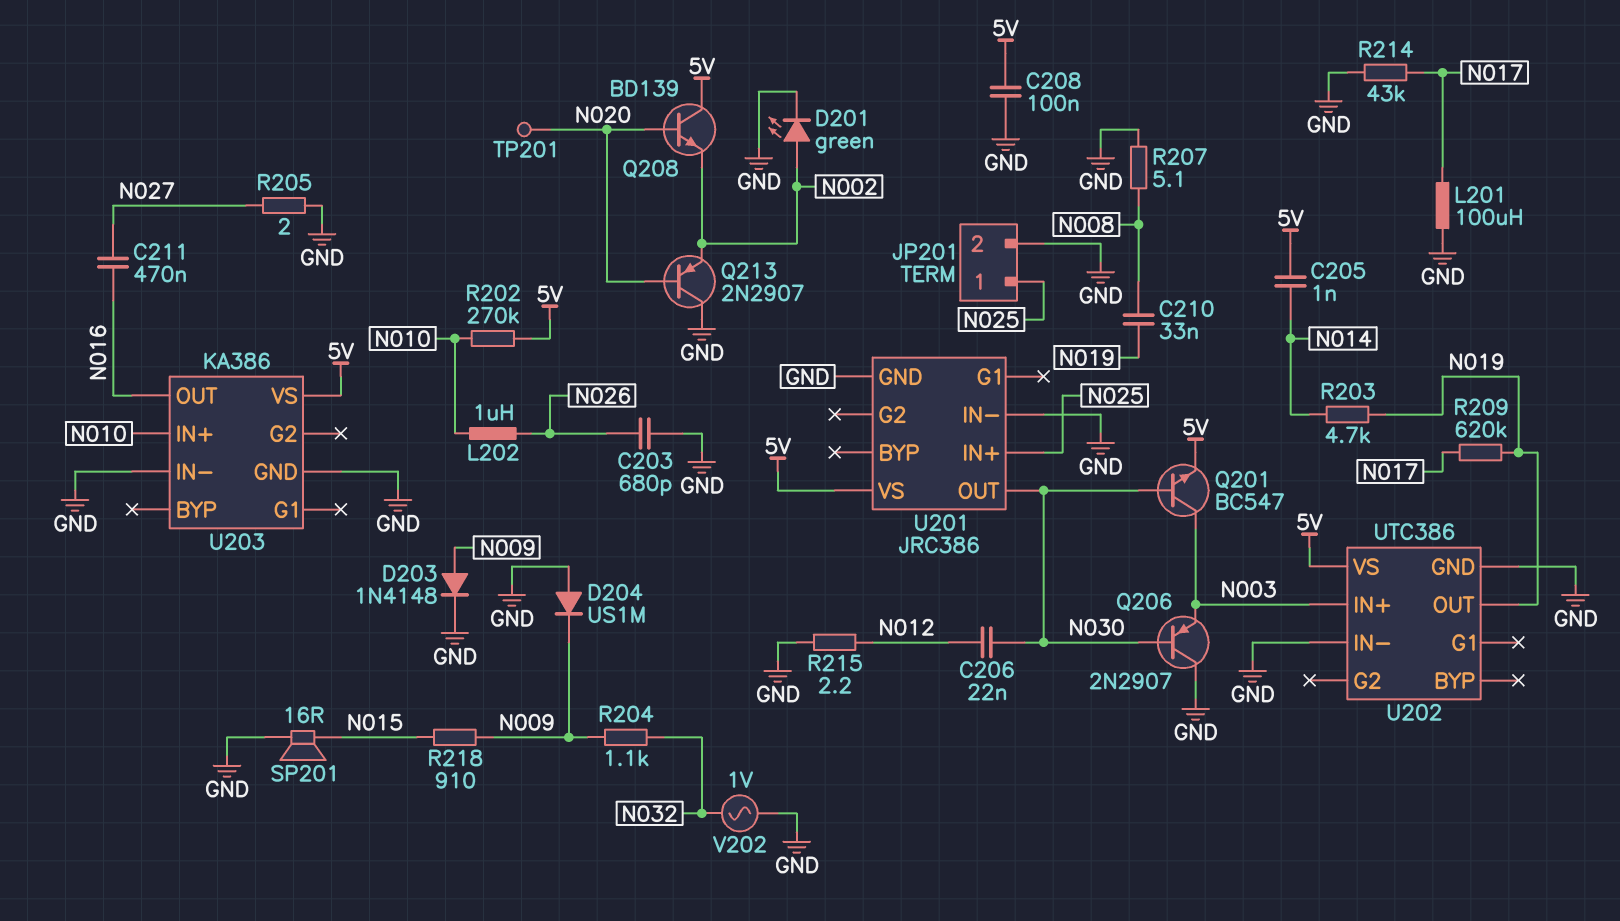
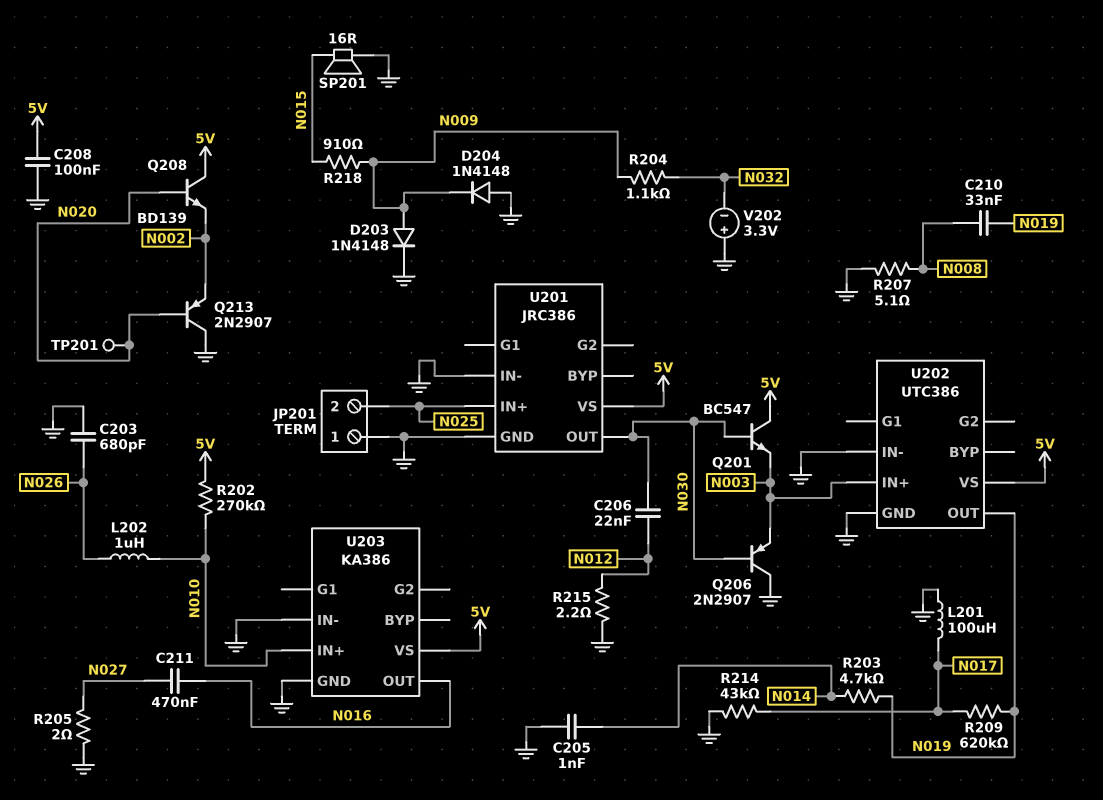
C205: 1nF (5V, N014) -> 1nF (GND, N014)
D201: LED green (A N002, K GND) -> none
D204: diode US1M (A GND, K N009) -> diode 1N4148 (A GND, K N009)
JP201 pin 1: N025 -> GND
JP201 pin 2: GND -> N025
Q201: NPN BC547 (B N030, C N003, E 5V) -> NPN BC547 (B N030, C 5V, E N003)
V202: AC 1V (GND, N032) -> 3.3V (plus GND, minus N032)

